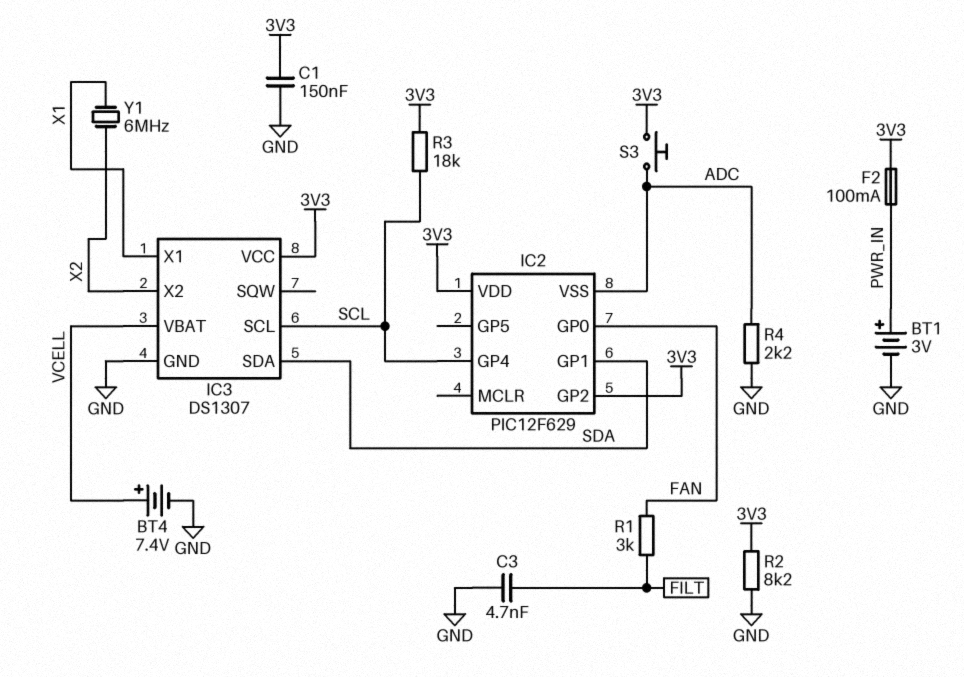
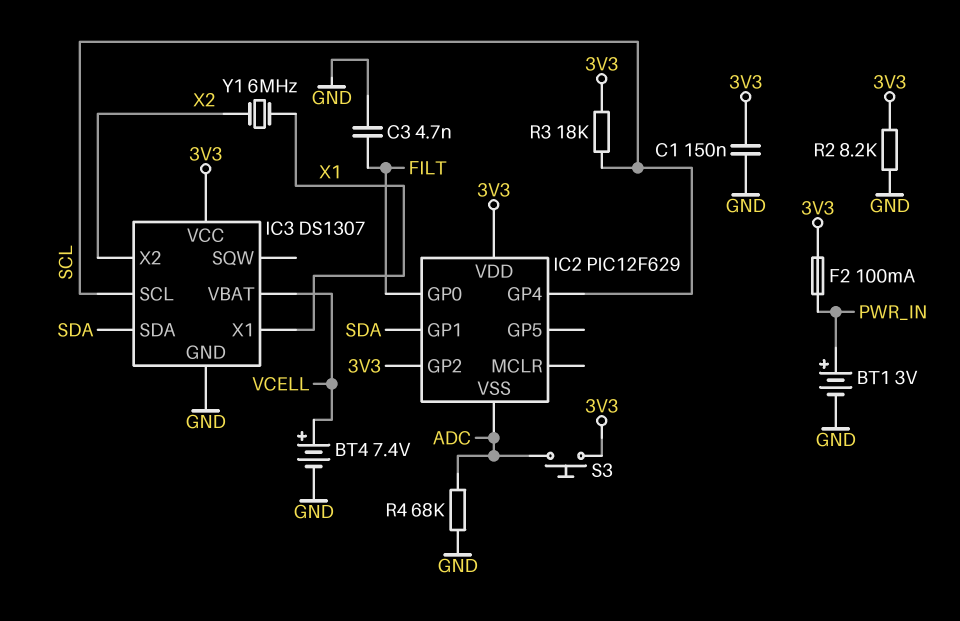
IC2 pin GP0: FAN -> FILT
R1: 3k (FAN, FILT) -> none
R4: 2.2k (ADC, GND) -> 68k (ADC, GND)

